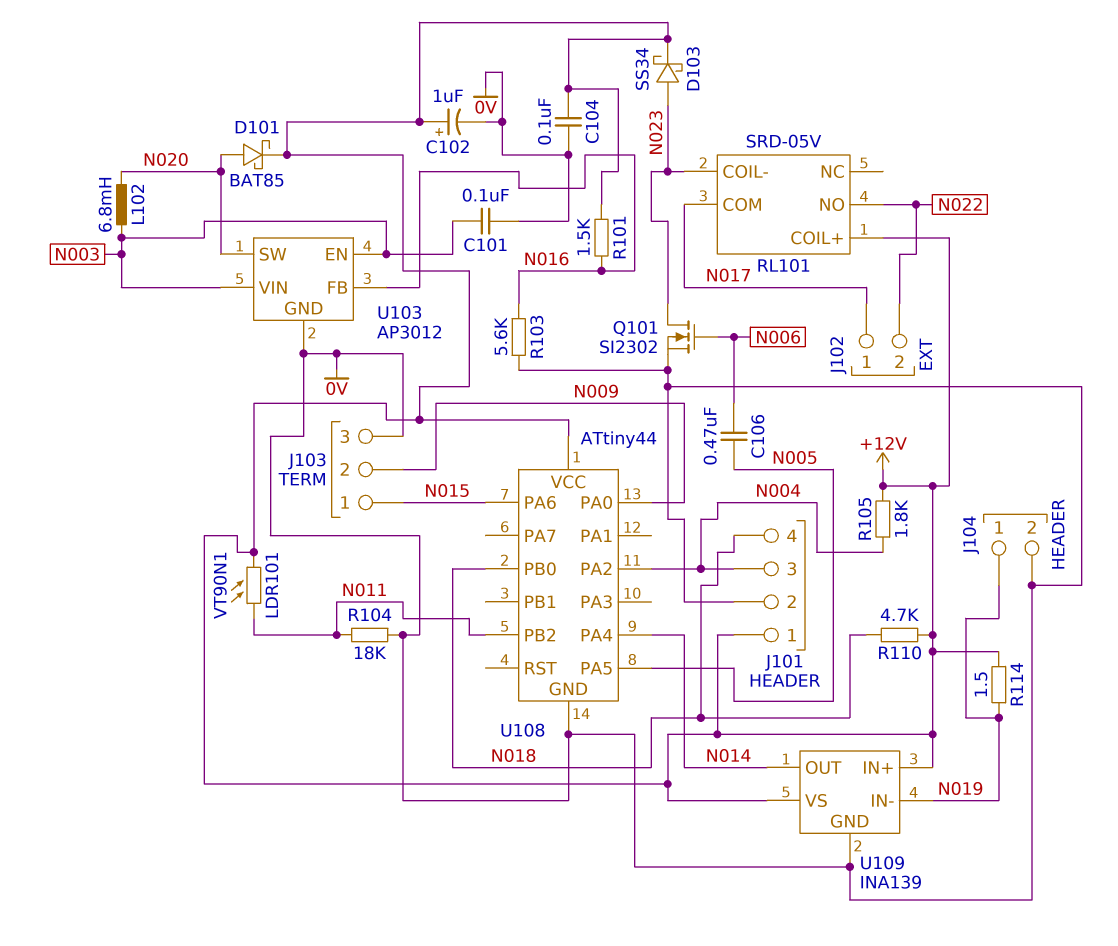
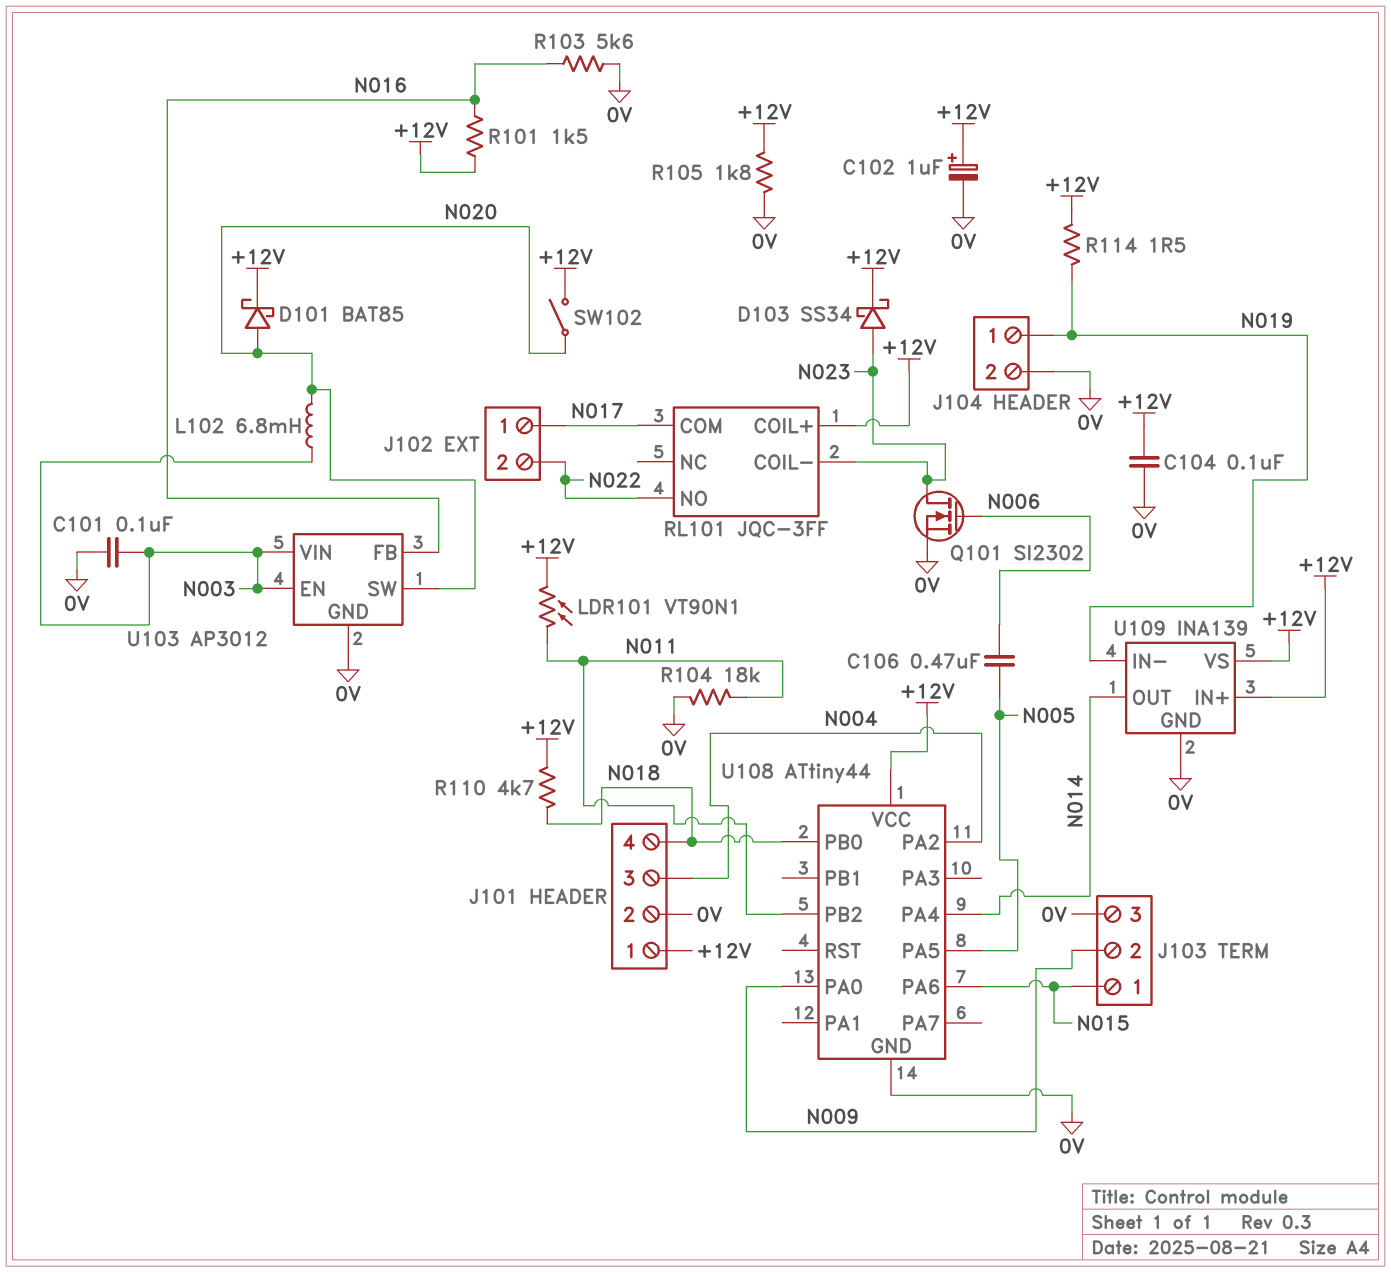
R105: 1.8k (+12V, N004) -> 1.8k (+12V, 0V)
RL101: SRD-05V -> JQC-3FF
SW102: none -> switch (+12V, N020)

